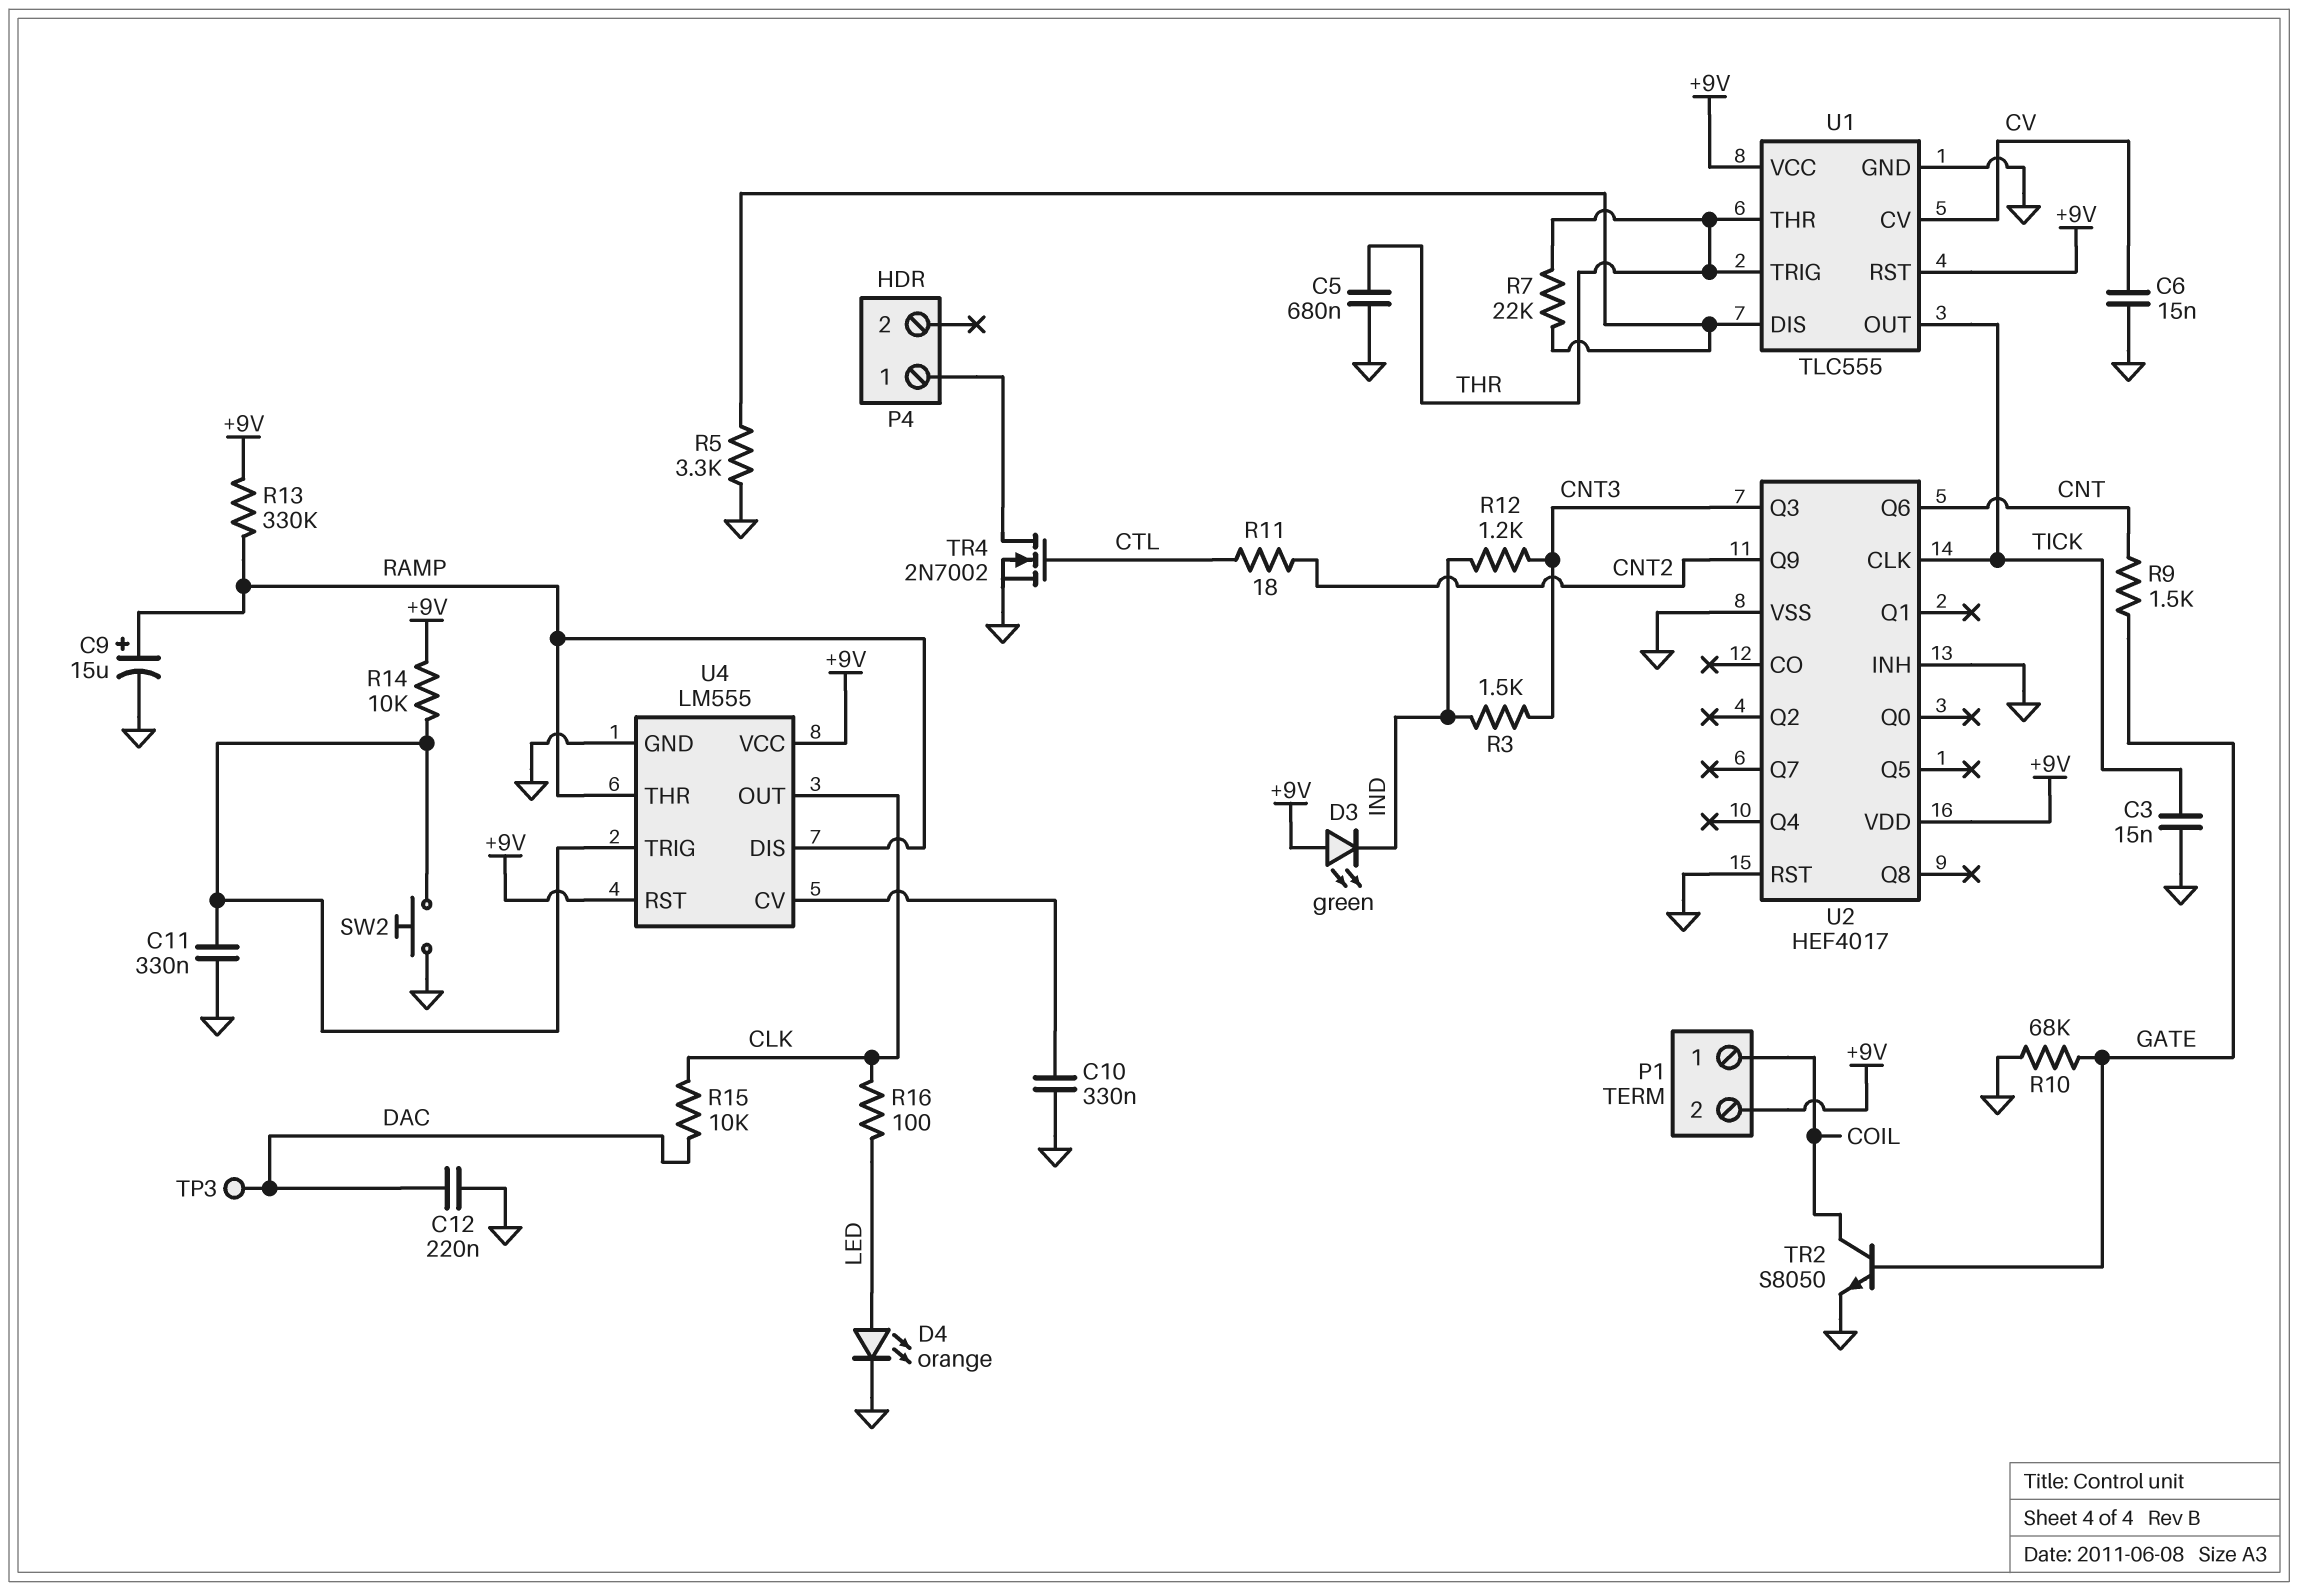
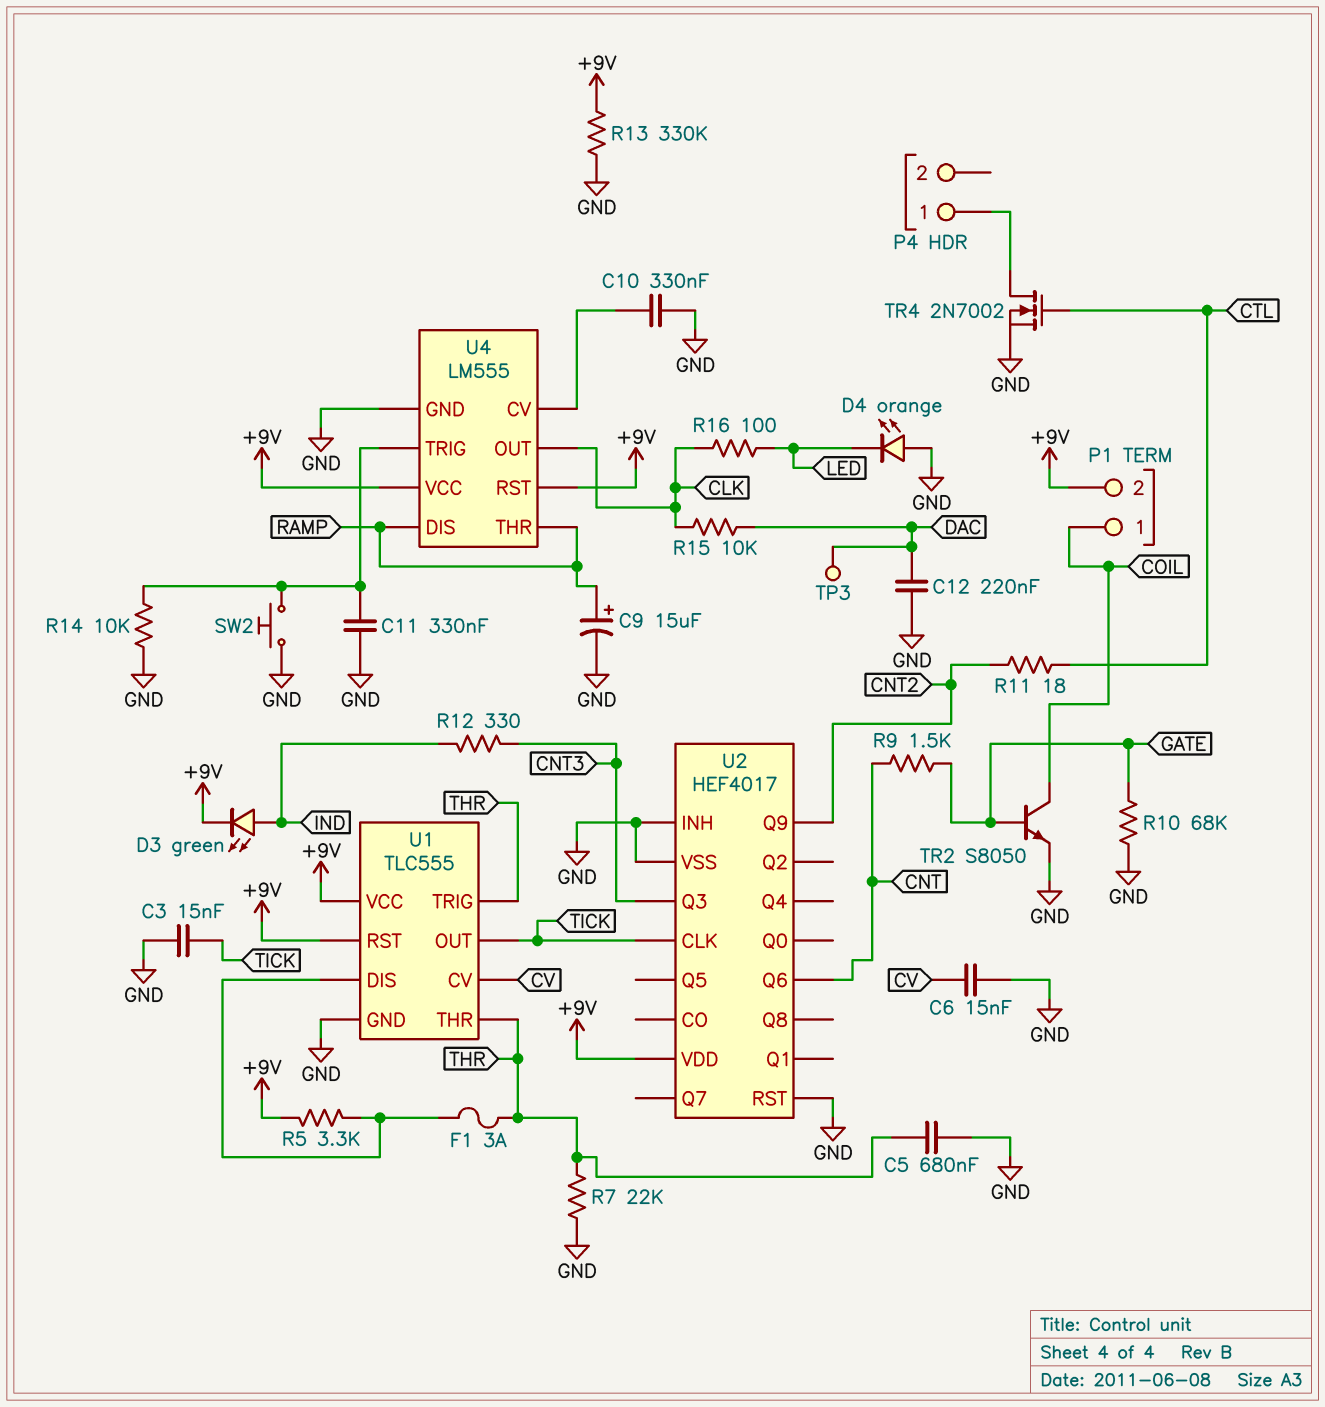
D3: LED green (A +9V, K IND) -> LED green (A IND, K +9V)
D4: LED orange (A LED, K GND) -> LED orange (A GND, K LED)
F1: none -> 3A (THR, U1/DIS)
R3: 1.5k (CNT3, IND) -> none
R5: 3.3k (GND, U1/DIS) -> 3.3k (+9V, U1/DIS)
R7: 22k (THR, U1/DIS) -> 22k (GND, THR)
R12: 1.2k (CNT3, IND) -> 330 (CNT3, IND)
R13: 330k (+9V, RAMP) -> 330k (+9V, GND)
R14: 10k (+9V, U4/TRIG) -> 10k (GND, U4/TRIG)

